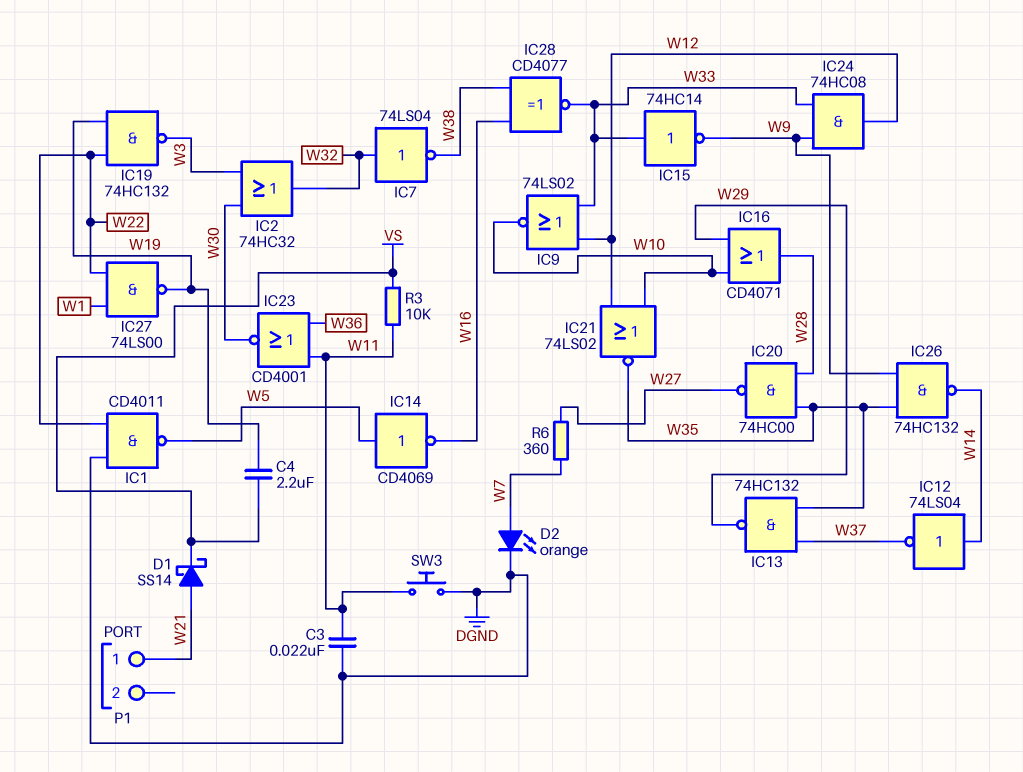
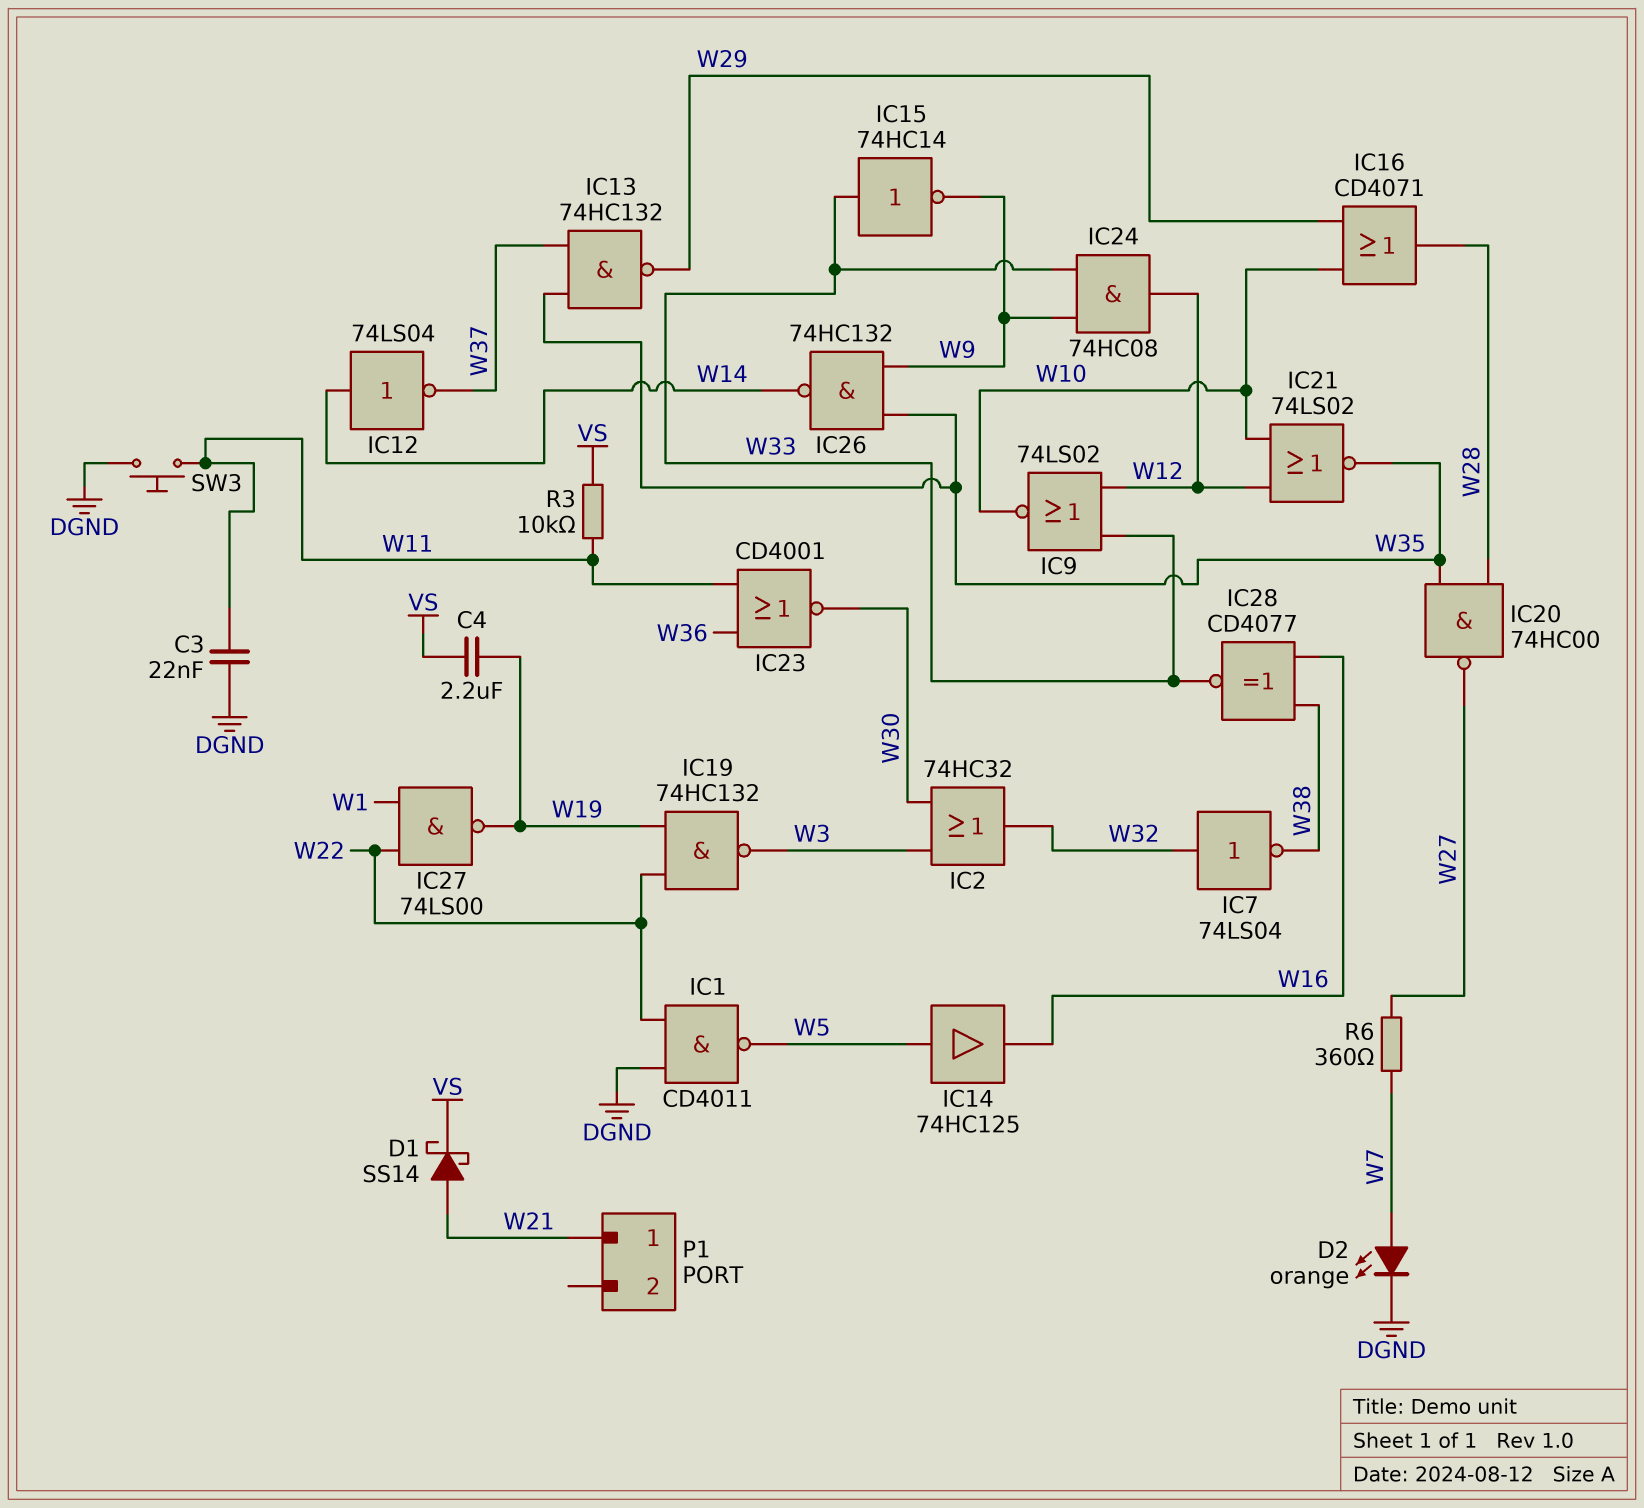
IC14: NOT CD4069 (in W5, out W16) -> buffer 74HC125 (in W5, out W16)

